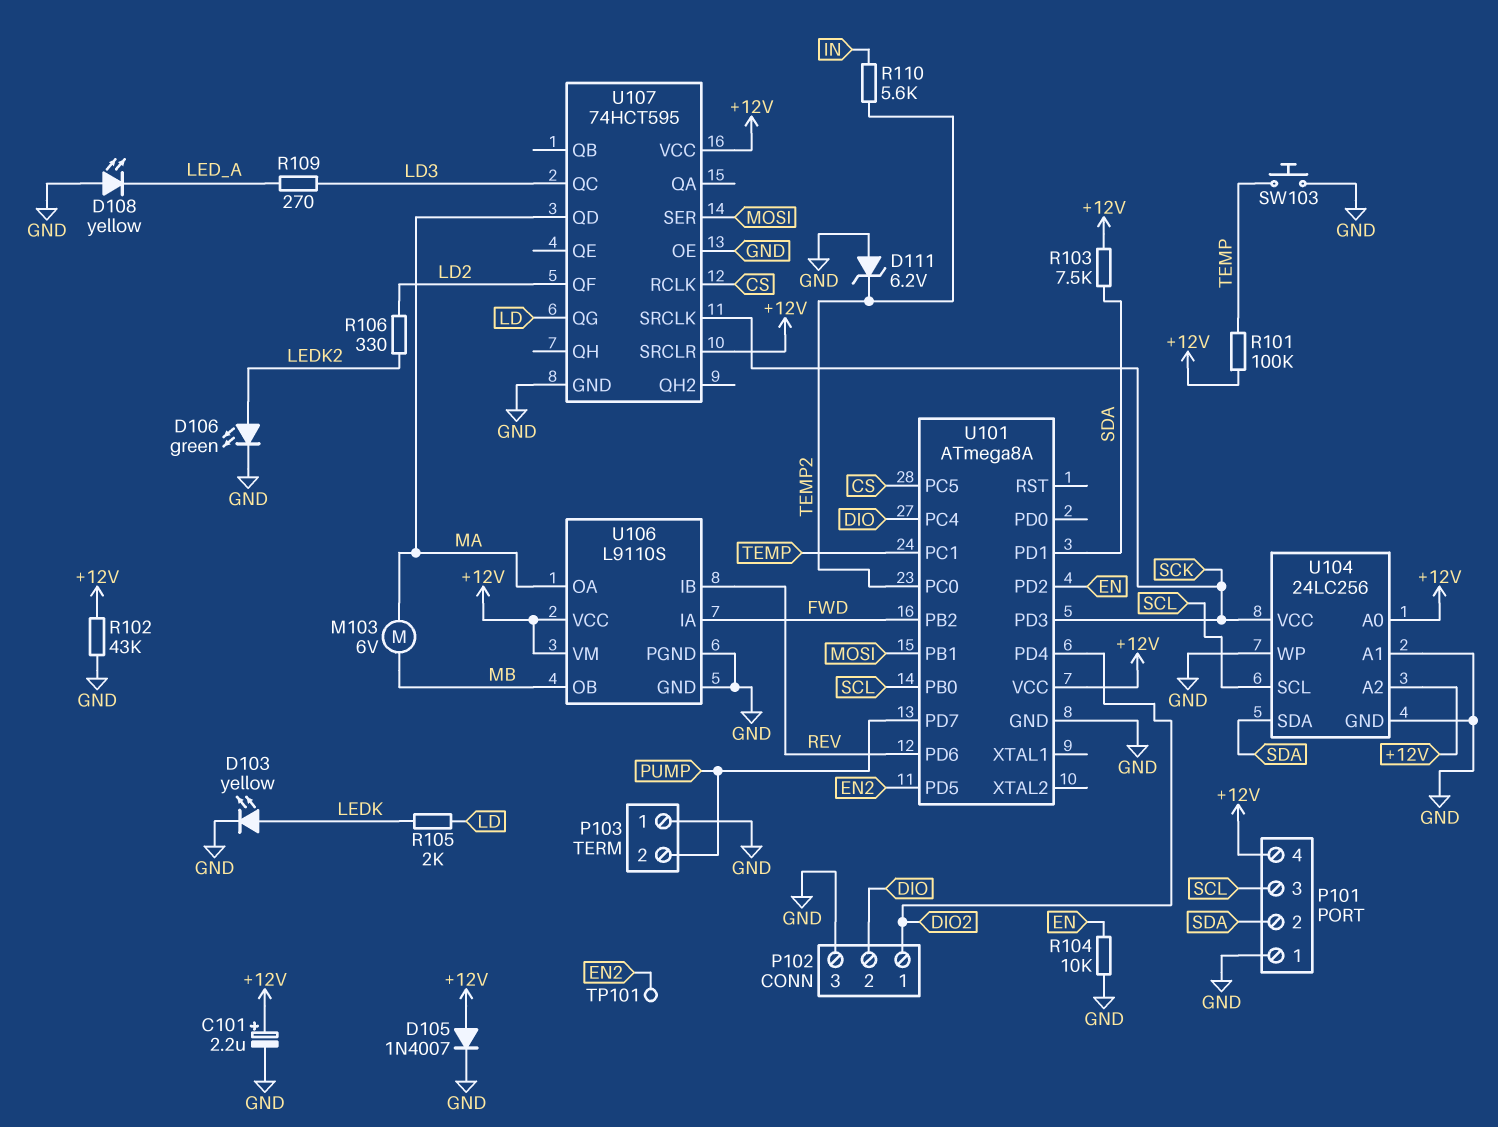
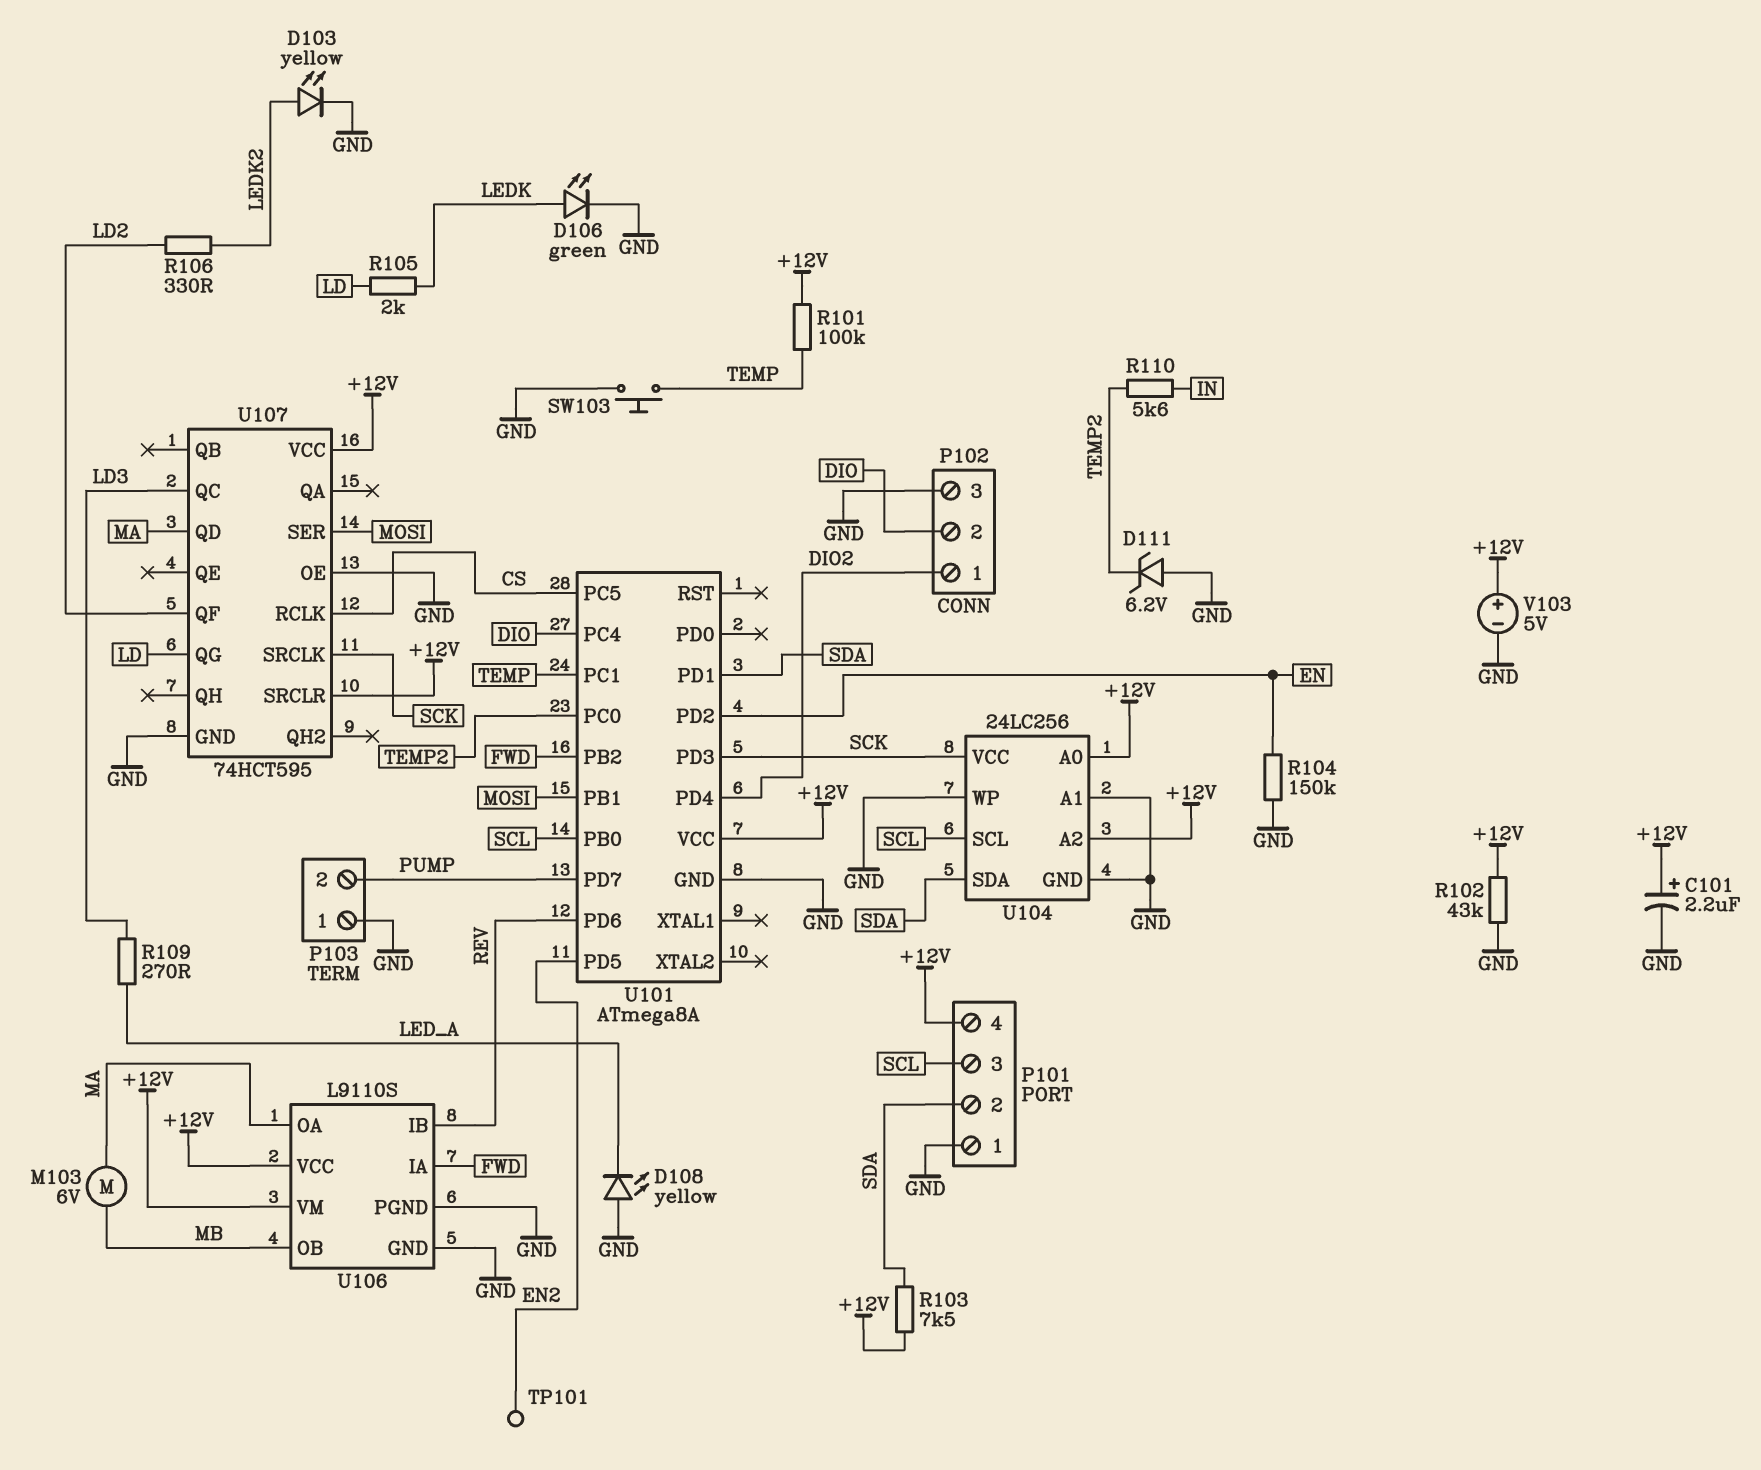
D103: LED yellow (A LEDK, K GND) -> LED yellow (A LEDK2, K GND)
D105: diode 1N4007 (A +12V, K GND) -> none
D106: LED green (A LEDK2, K GND) -> LED green (A LEDK, K GND)
R104: 10k (EN, GND) -> 150k (EN, GND)
V103: none -> 5V (plus +12V, minus GND)

